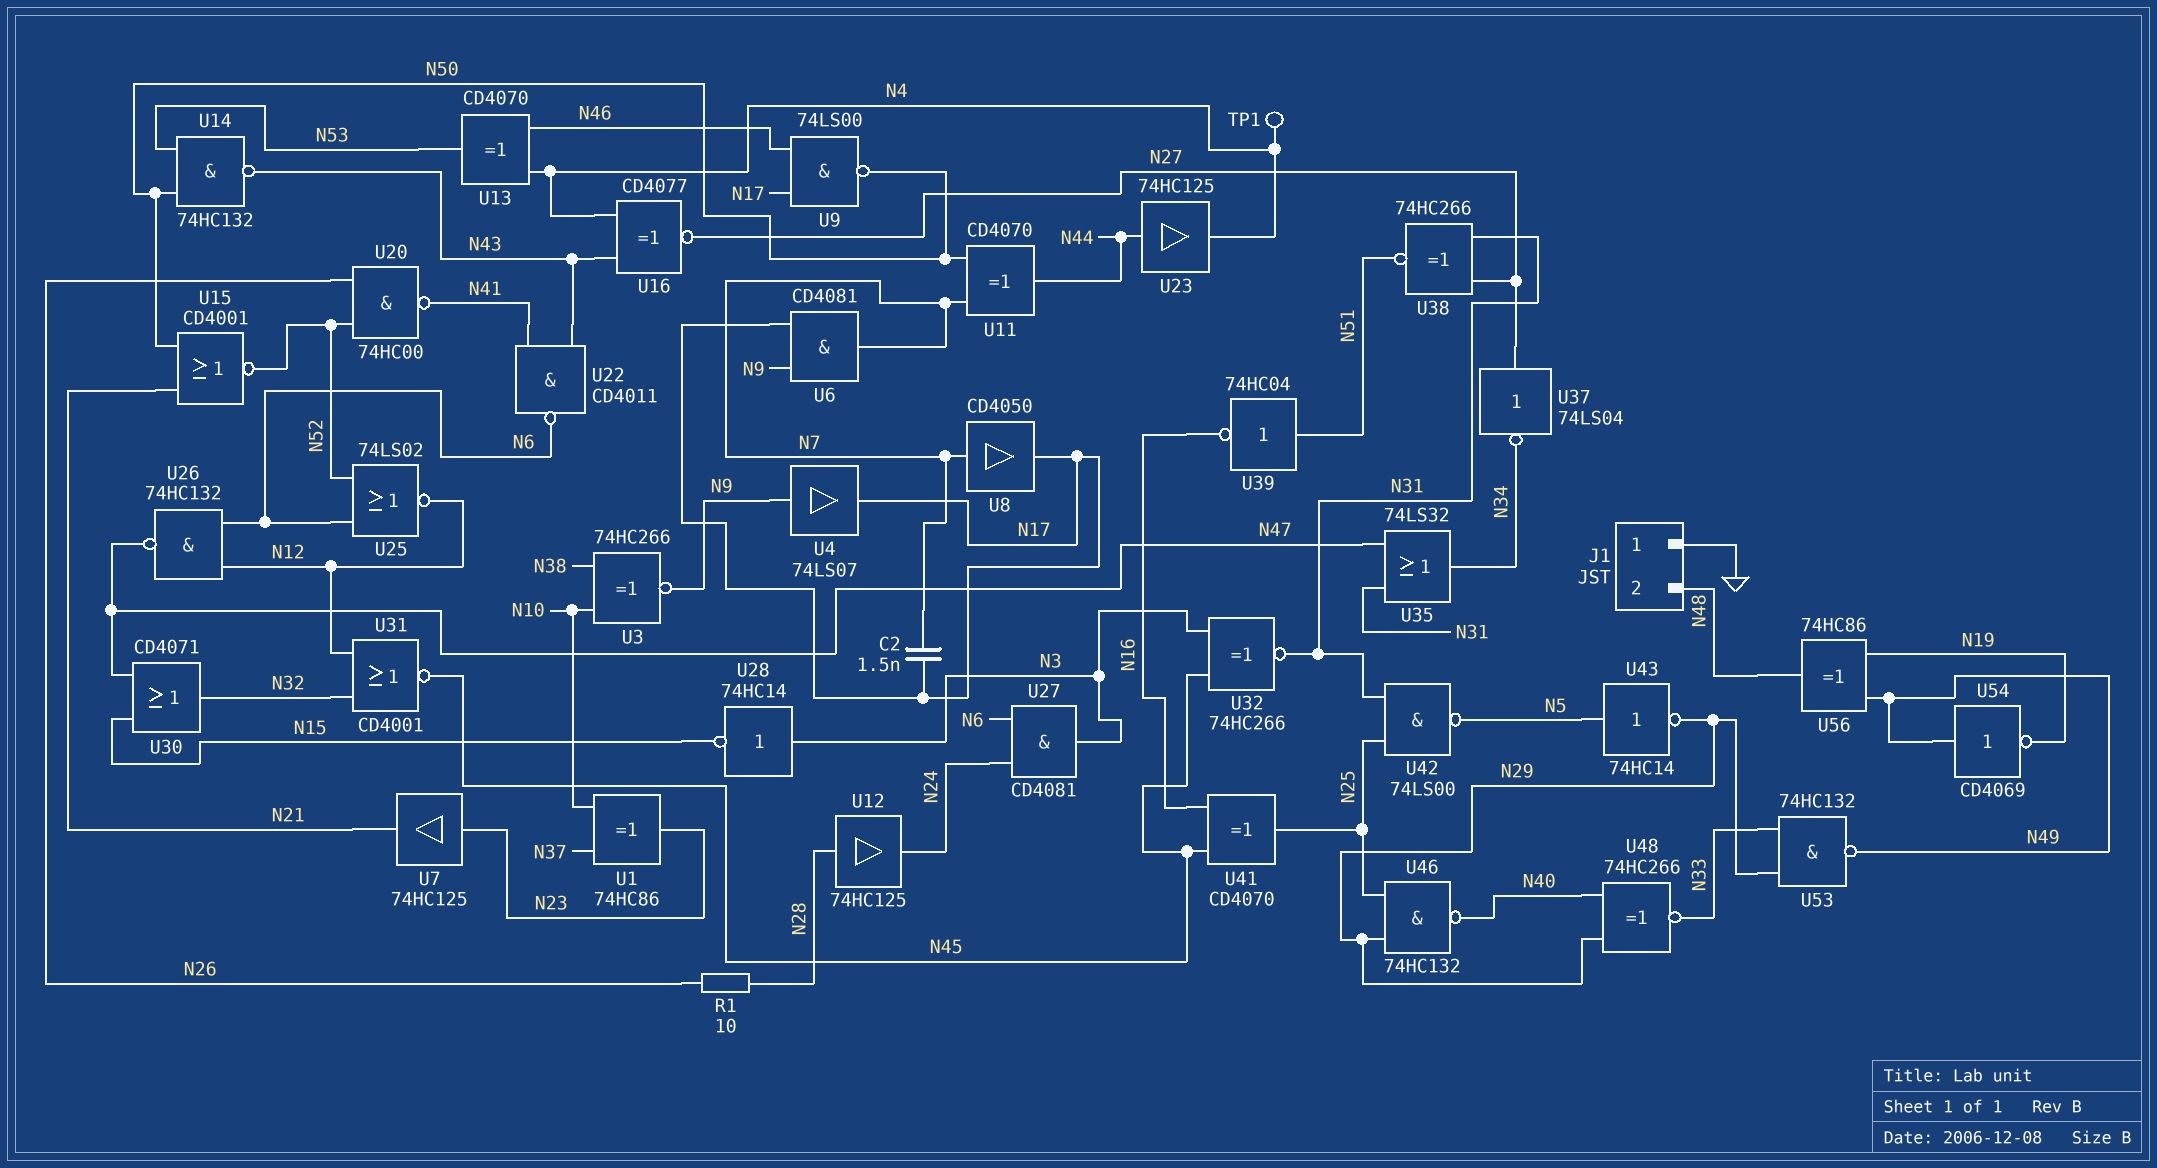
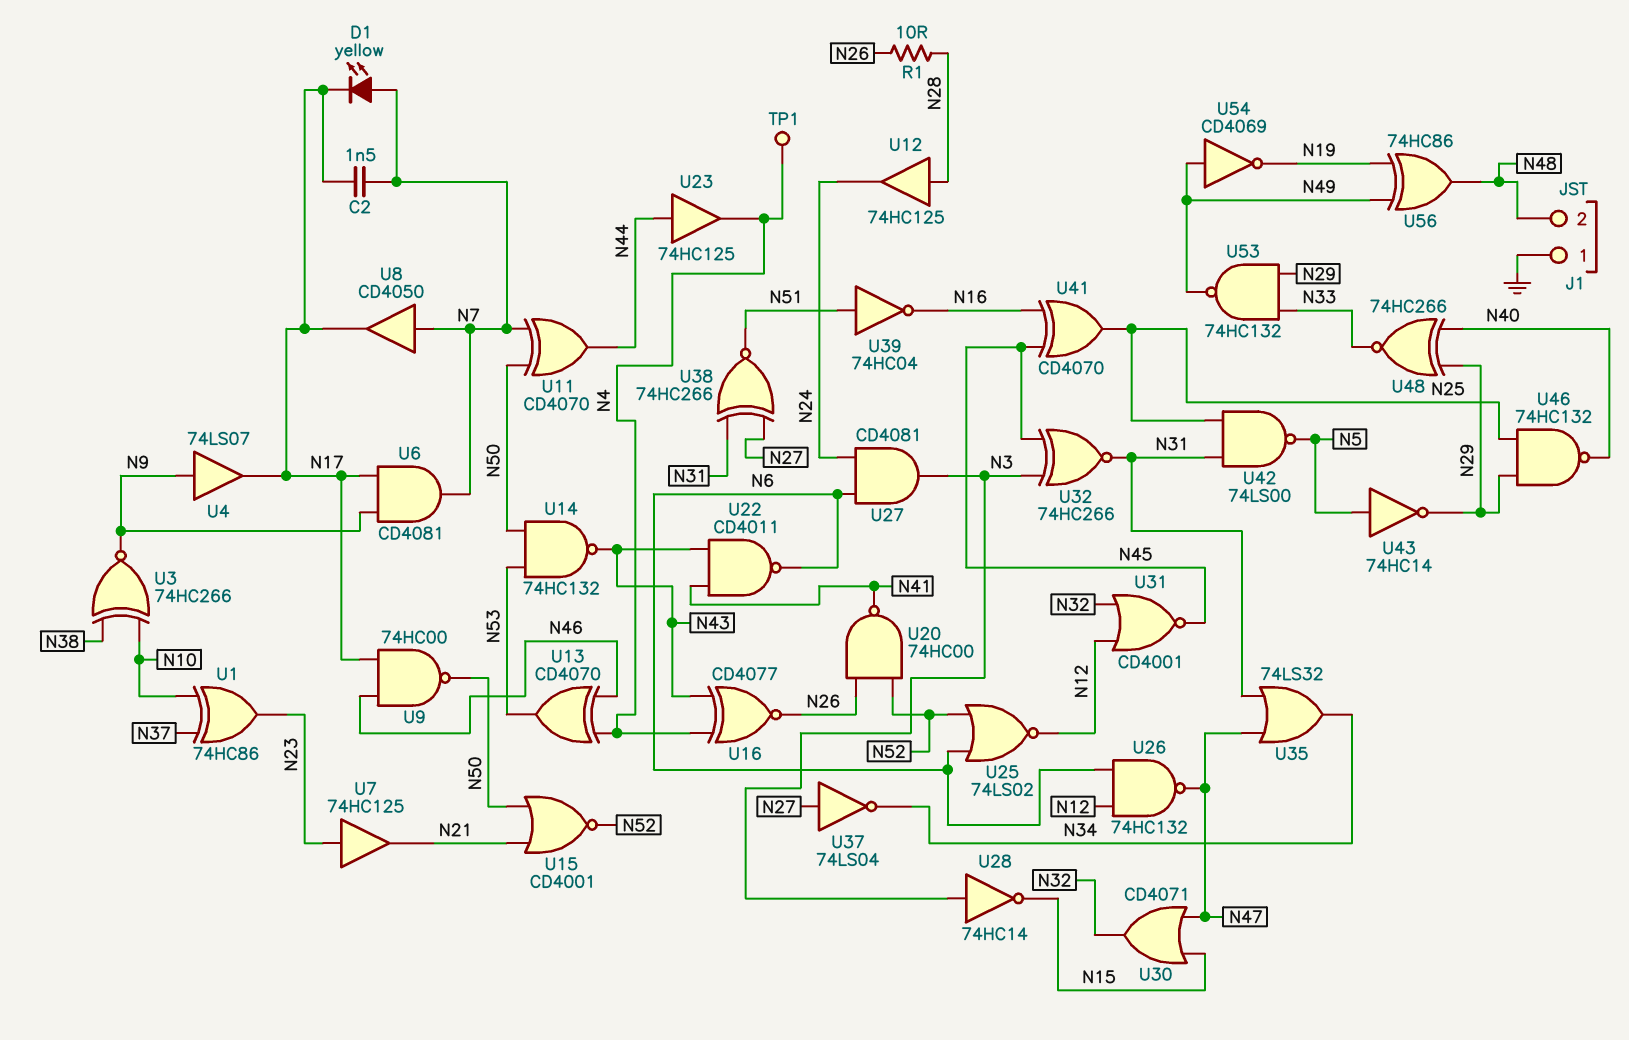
D1: none -> LED yellow (A N7, K N17)
U9: NAND 74LS00 (in N17, in N46, out N50) -> NAND 74HC00 (in N17, in N46, out N50)
U16: XNOR CD4077 (in N4, in N43, out N27) -> XNOR CD4077 (in N4, in N43, out N26)

